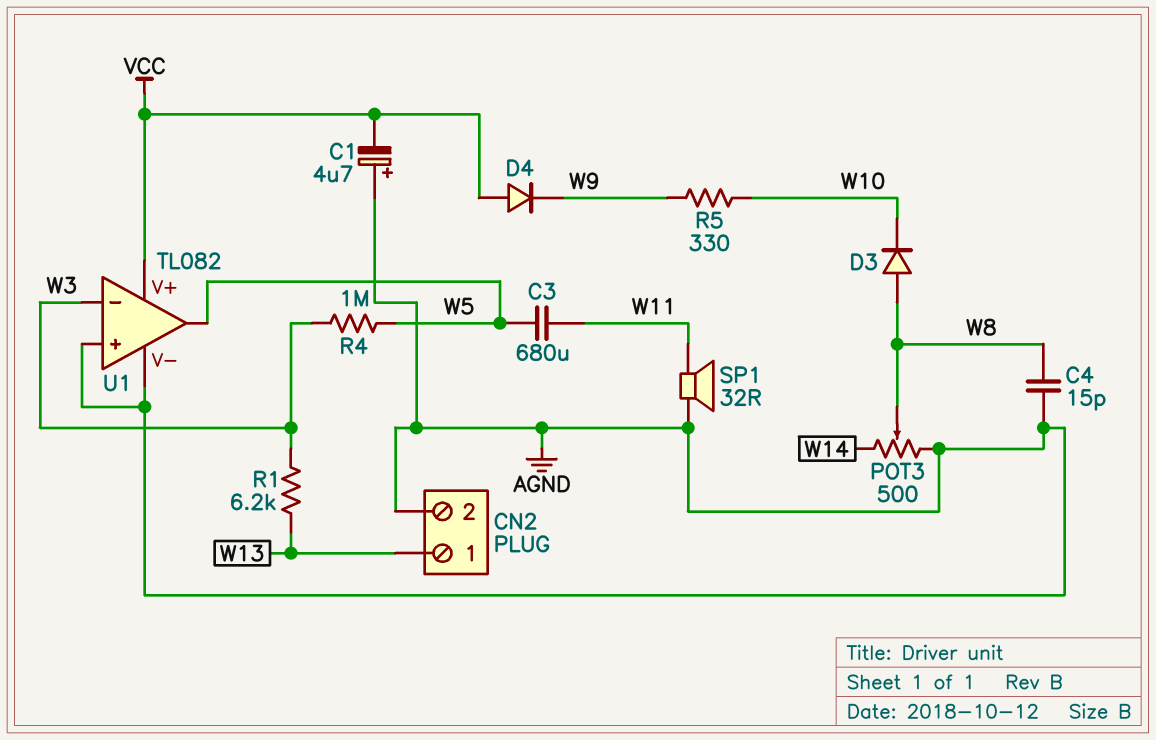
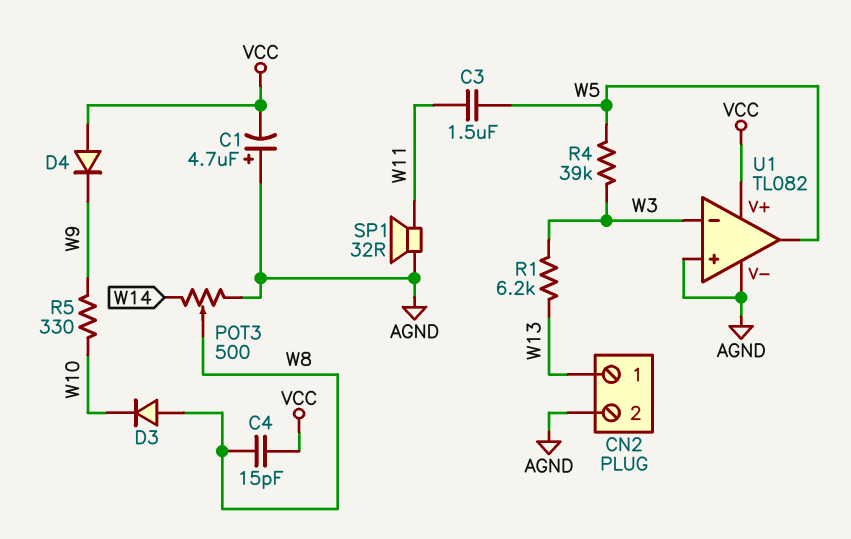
C3: 680uF (W5, W11) -> 1.5uF (W5, W11)
C4: 15pF (AGND, W8) -> 15pF (VCC, W8)
R4: 1M (W3, W5) -> 39k (W3, W5)

